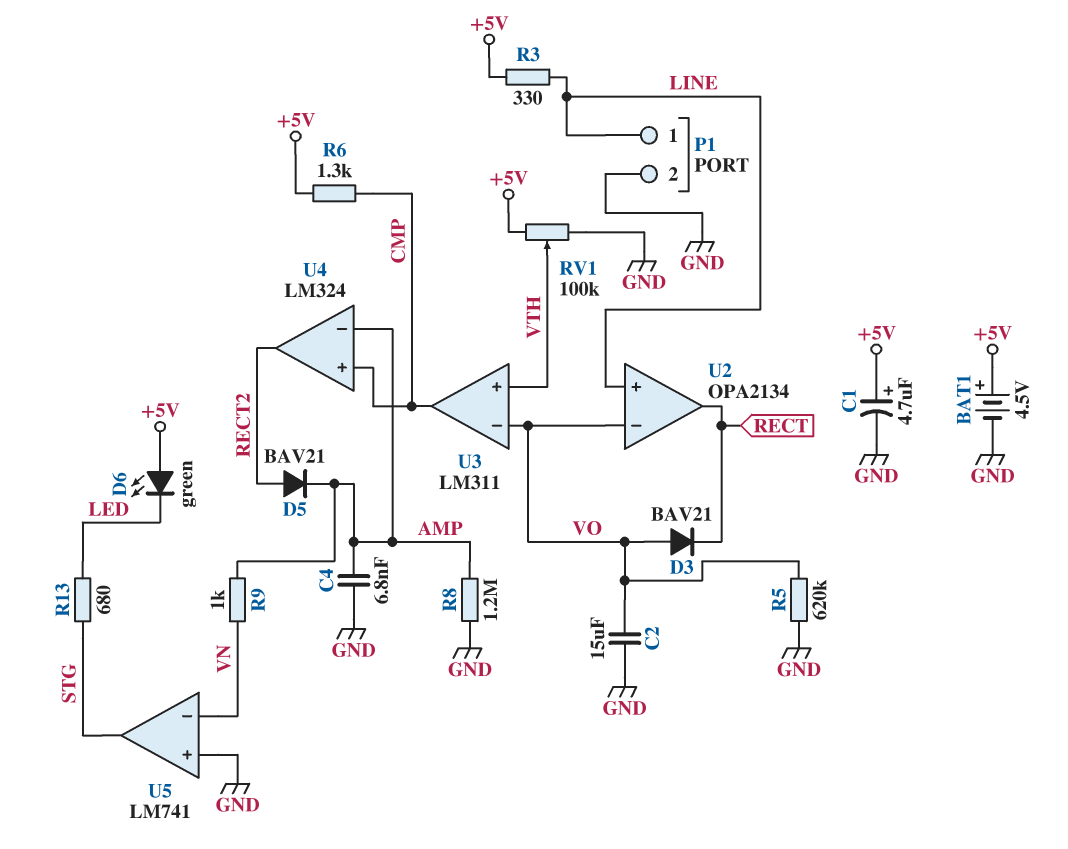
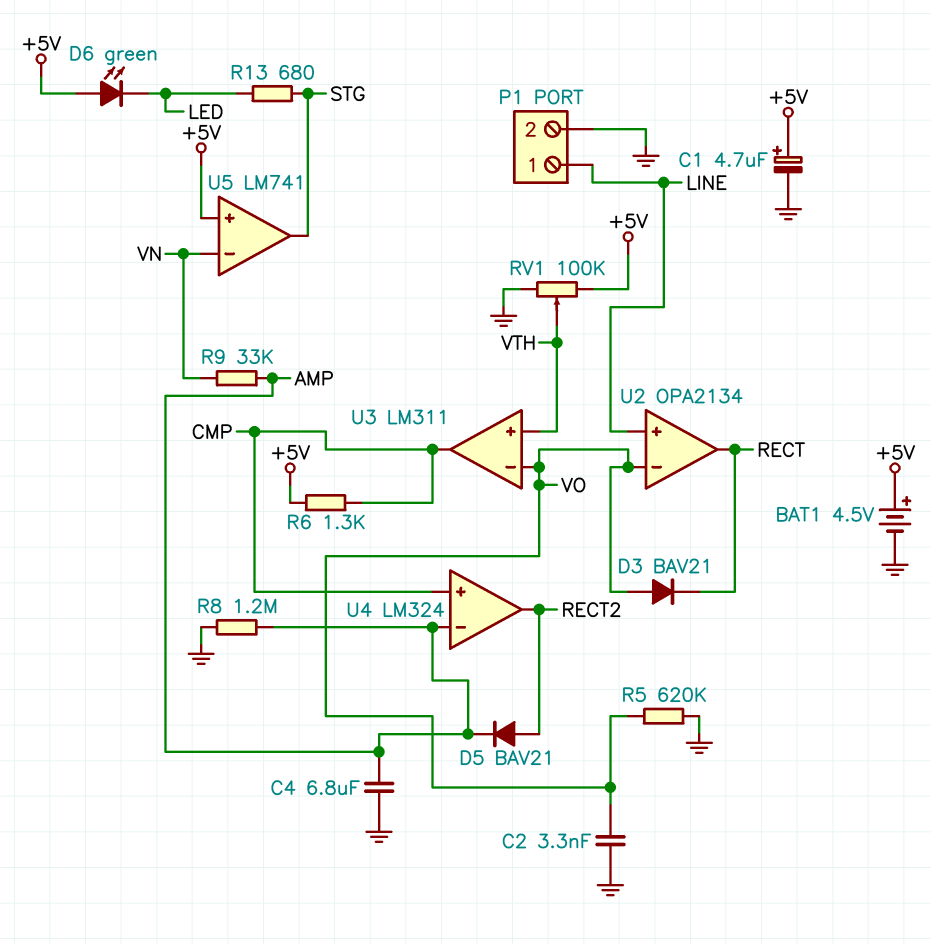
C2: 15uF (GND, VO) -> 3.3nF (GND, VO)
C4: 6.8nF (AMP, GND) -> 6.8uF (AMP, GND)
R3: 330 (+5V, LINE) -> none
R9: 1k (AMP, VN) -> 33k (AMP, VN)
U5 pin in+: GND -> +5V

